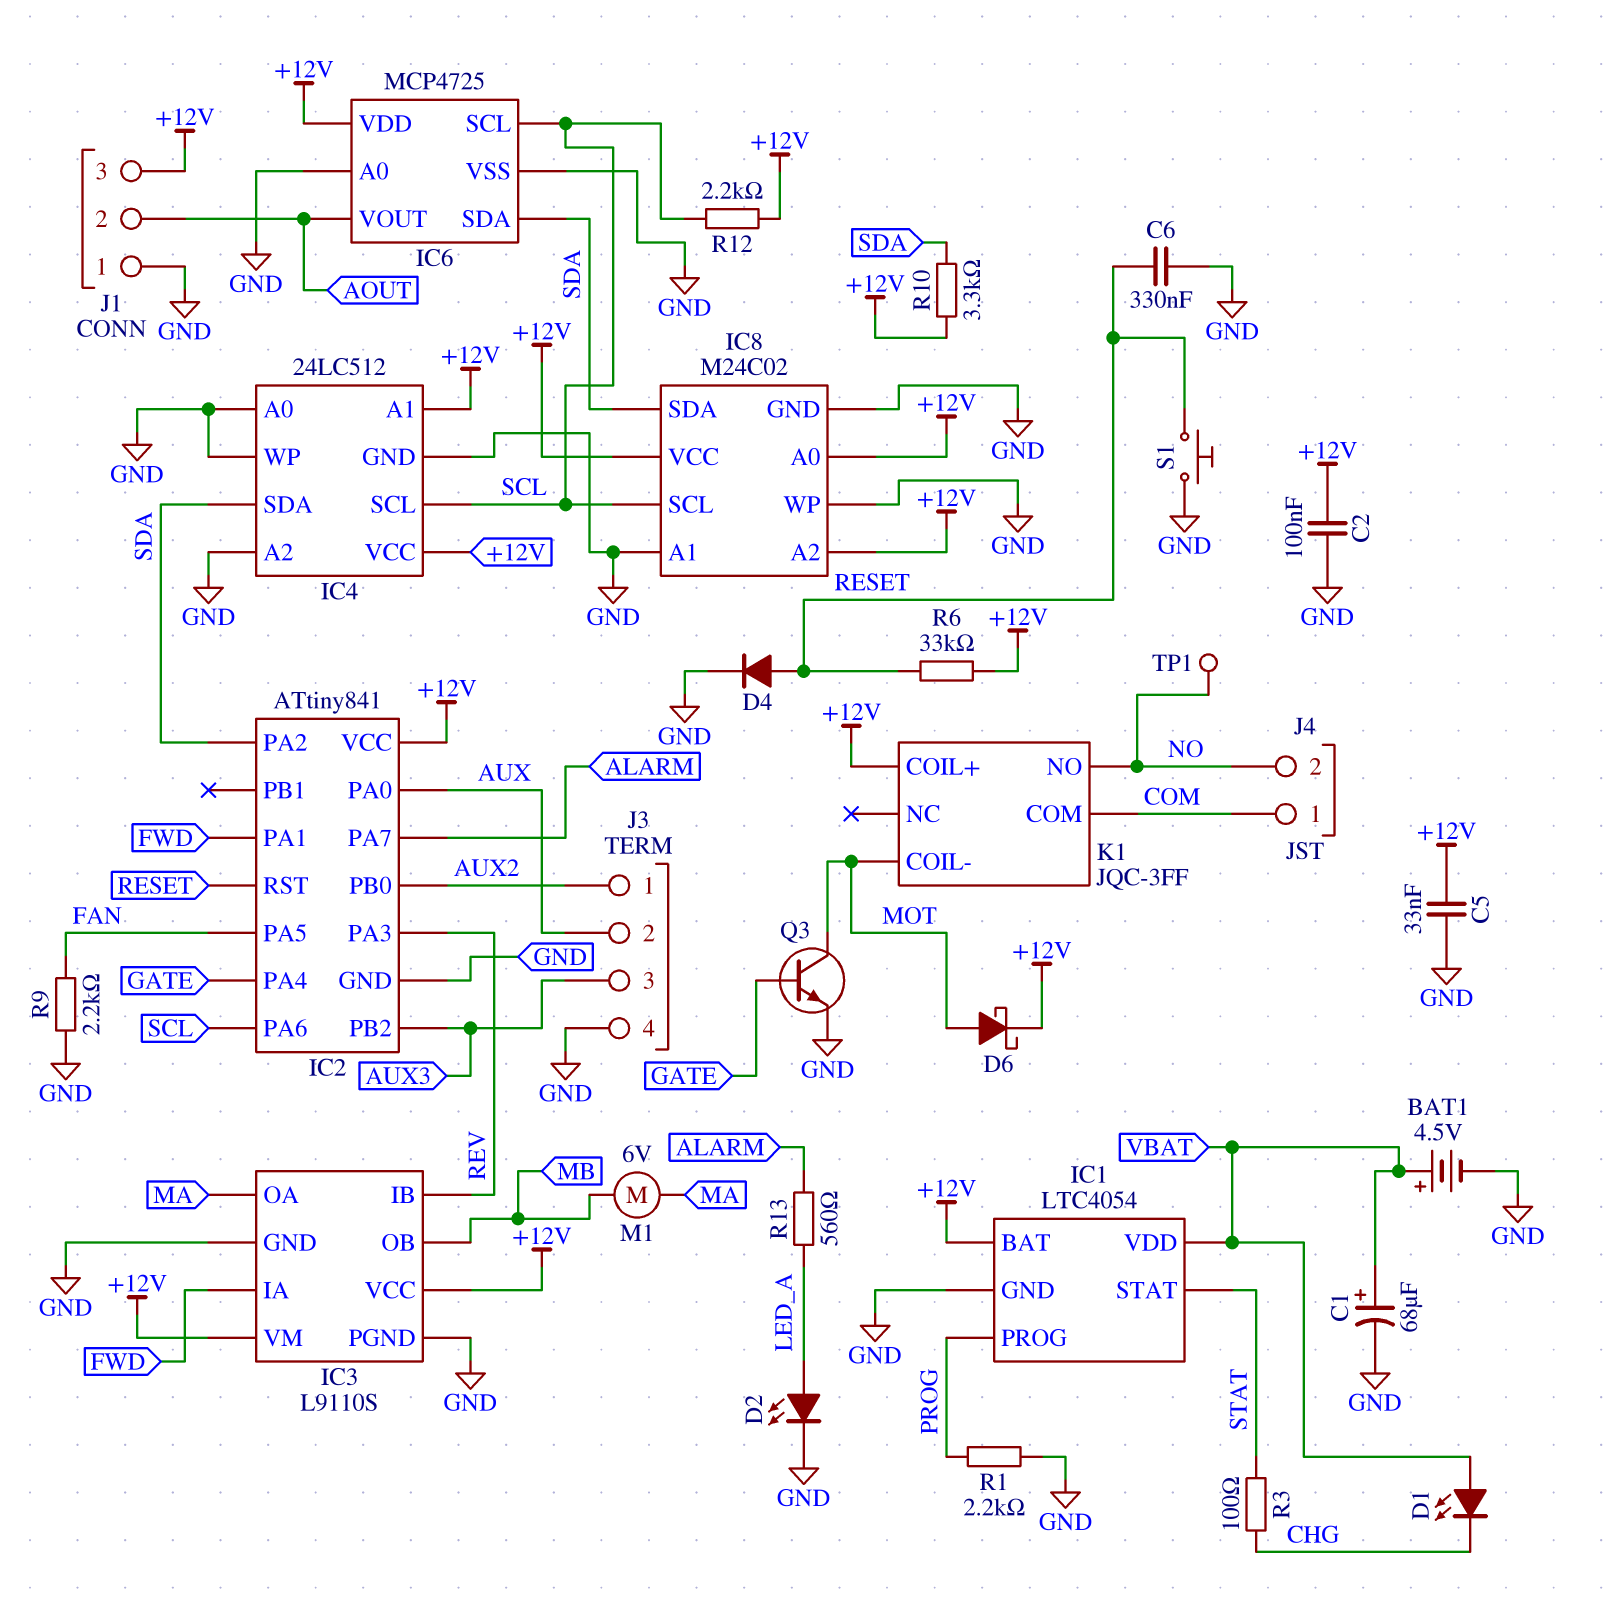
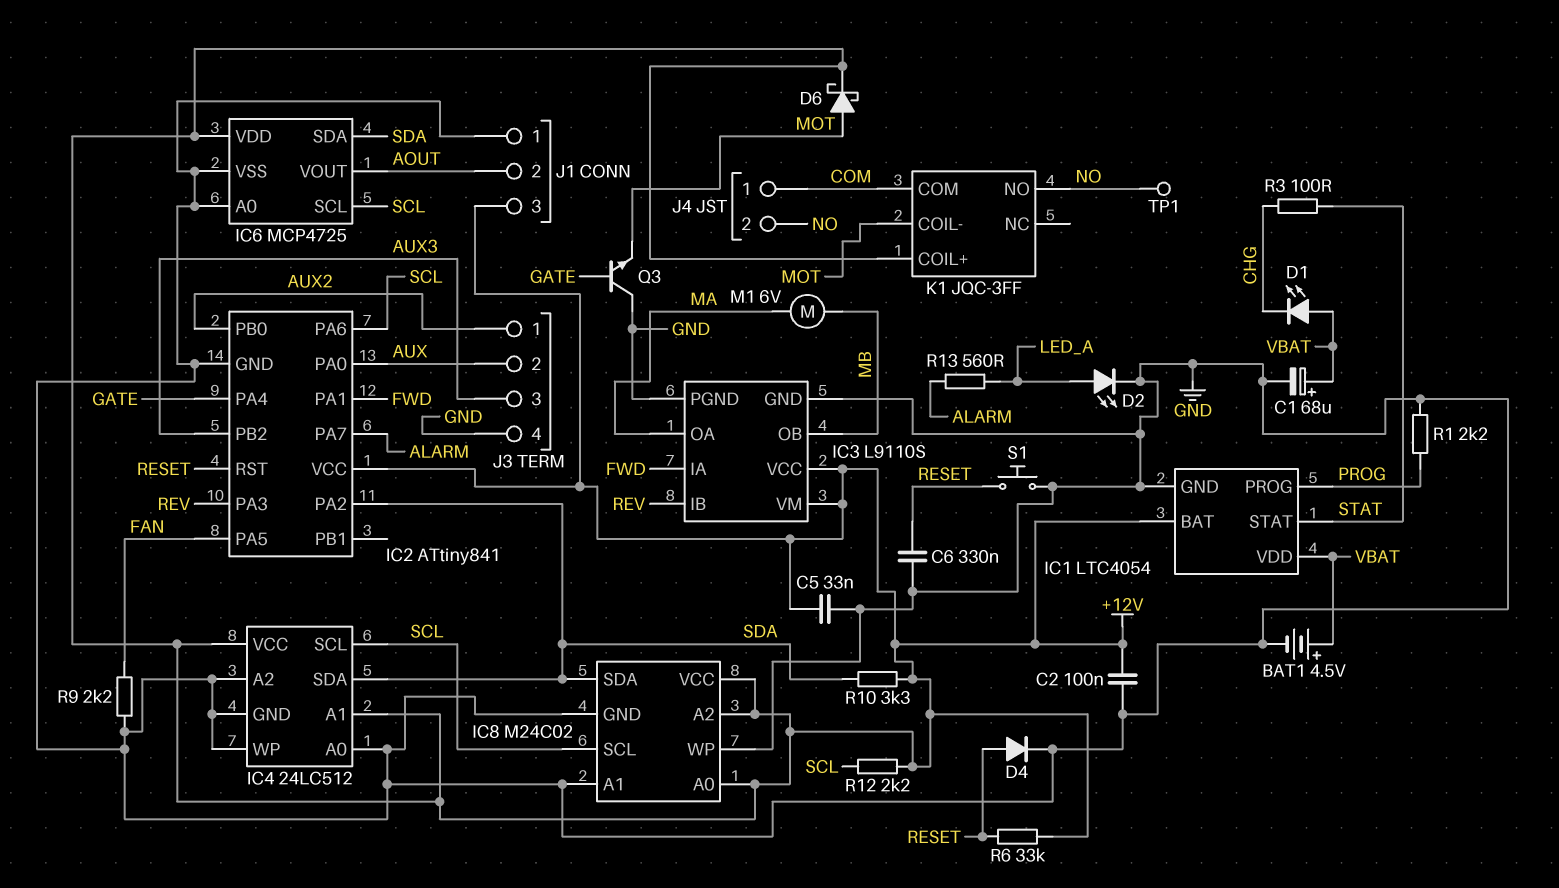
Q3: NPN (B GATE, C MOT, E GND) -> NPN (B GATE, C GND, E MOT)

